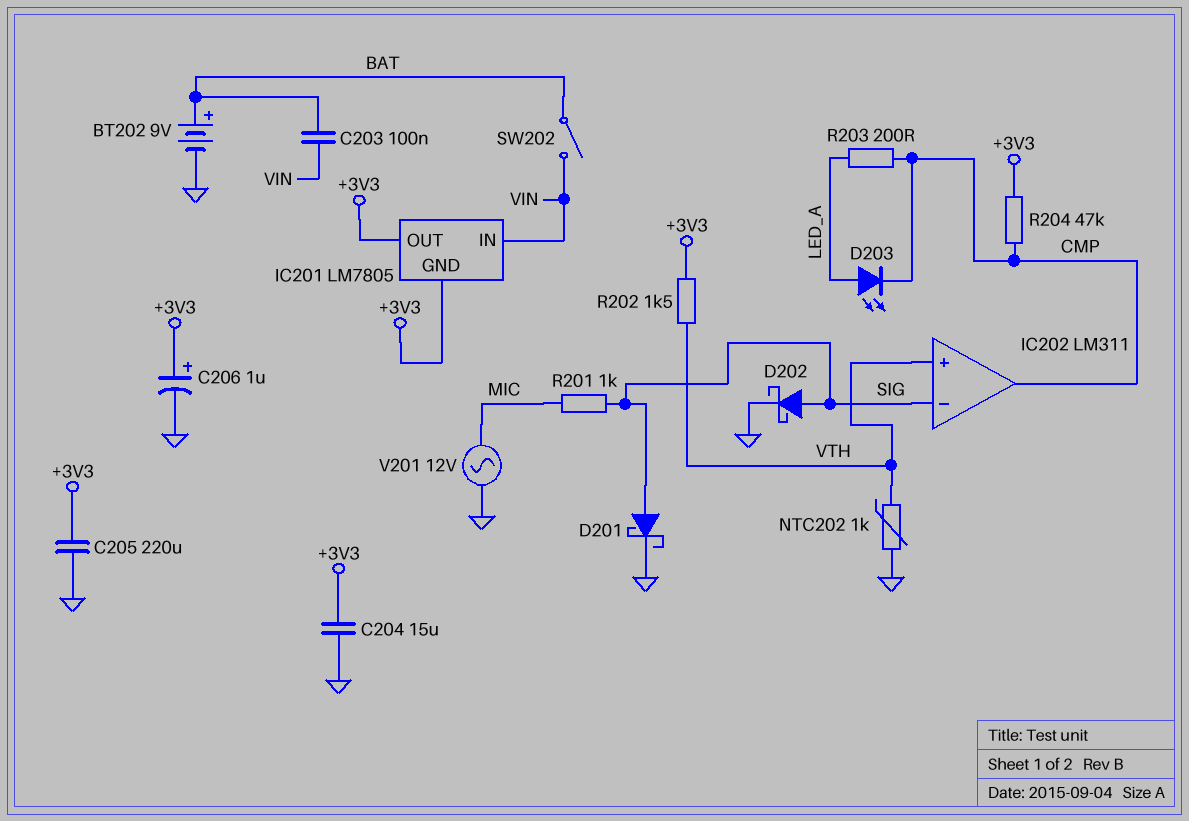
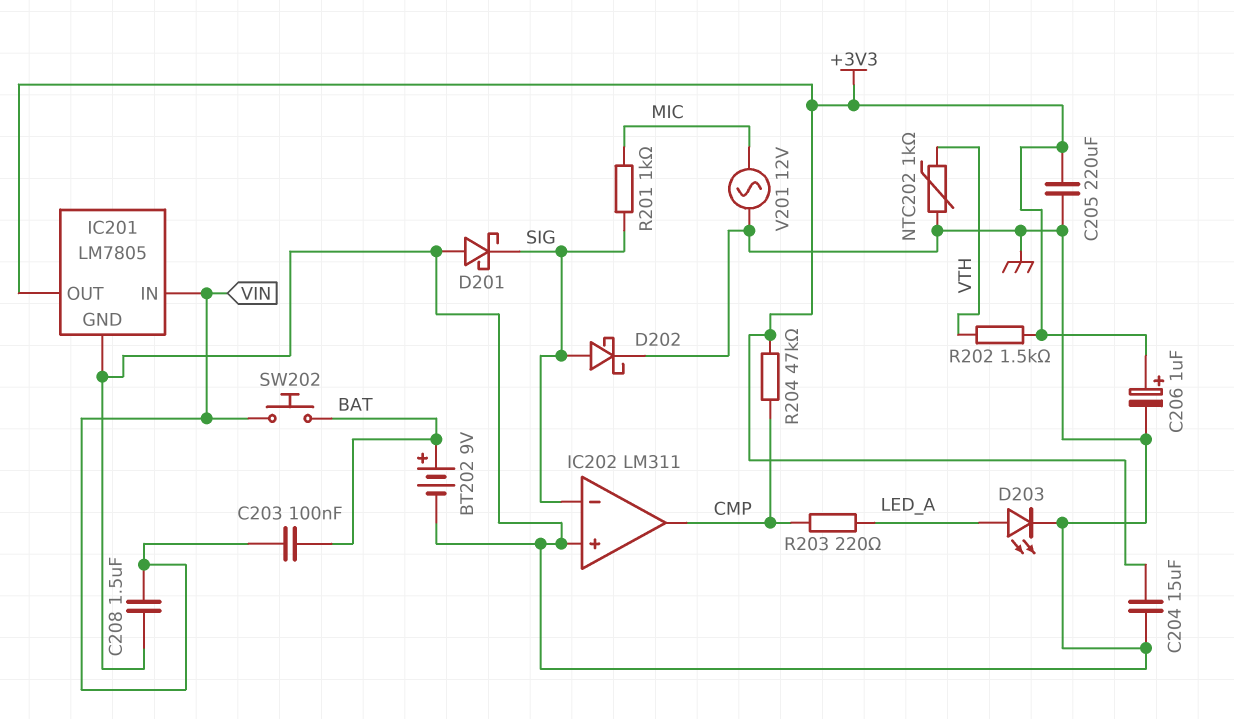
C208: none -> 1.5uF (GND, VIN)
D201: schottky (A SIG, K GND) -> schottky (A GND, K SIG)
D203: LED (A LED_A, K CMP) -> LED (A LED_A, K GND)
IC201 pin GND: +3V3 -> GND
IC202 pin in+: VTH -> GND
R203: 200 (CMP, LED_A) -> 220 (CMP, LED_A)
SW202: switch (BAT, VIN) -> button (BAT, VIN)

